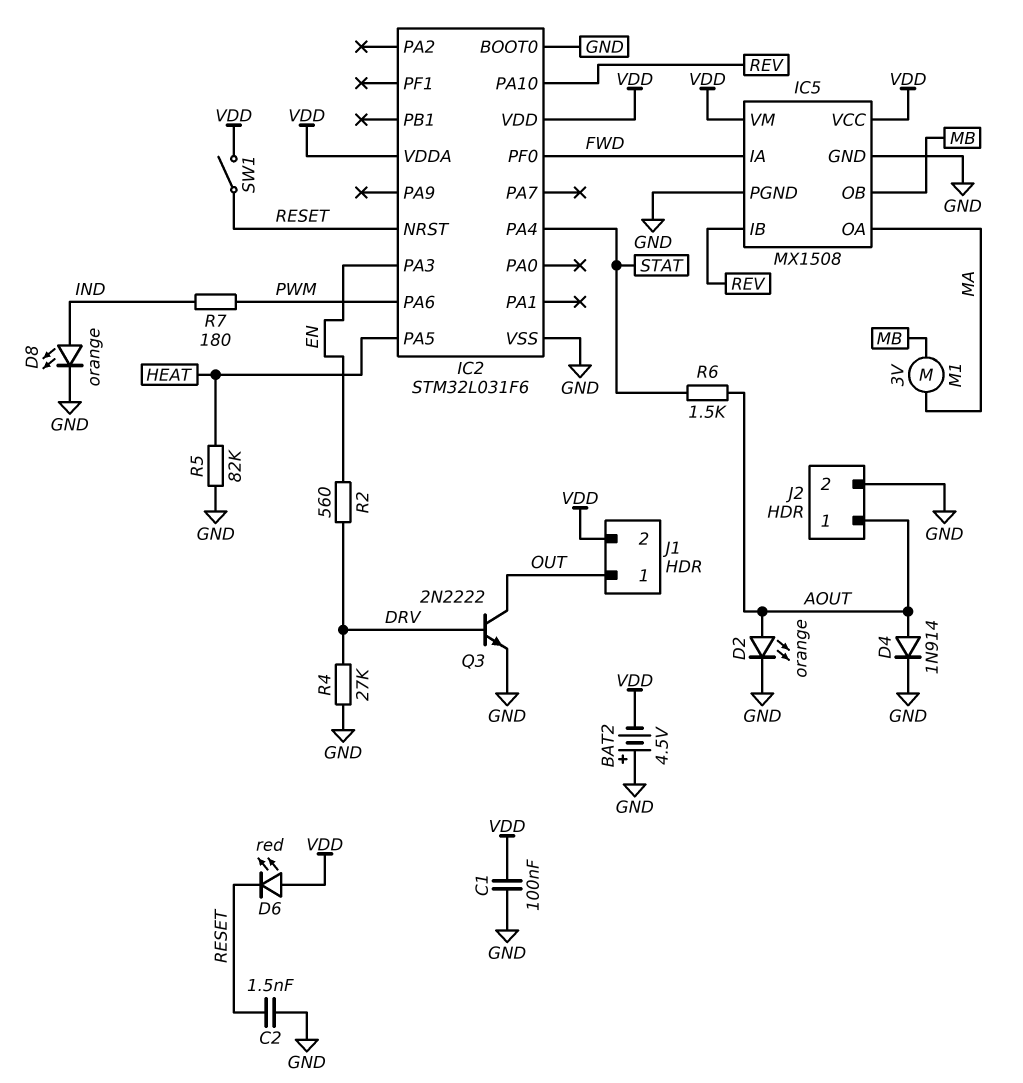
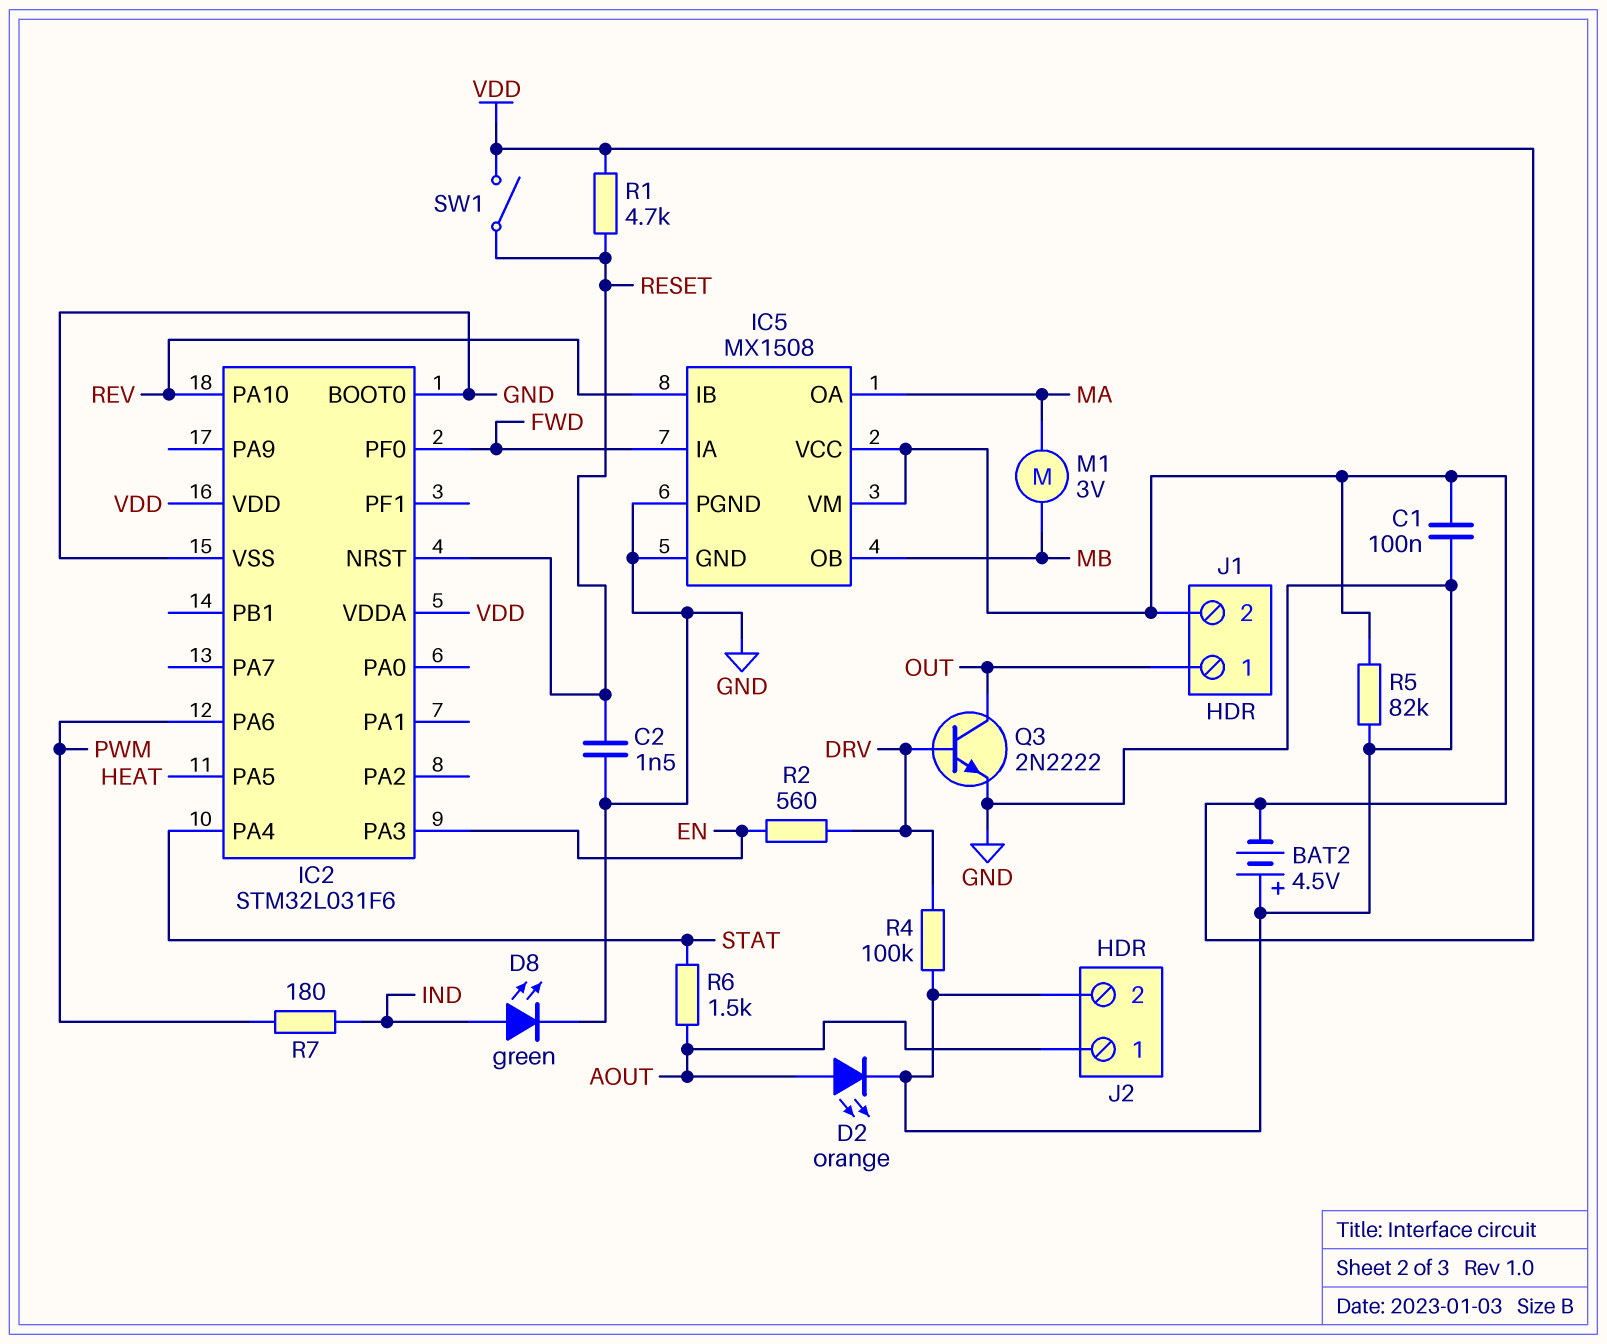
D4: diode 1N914 (A AOUT, K GND) -> none
D6: LED red (A VDD, K RESET) -> none
D8: LED orange (A IND, K GND) -> LED green (A IND, K GND)
R1: none -> 4.7k (RESET, VDD)
R4: 27k (DRV, GND) -> 100k (DRV, GND)
R5: 82k (GND, HEAT) -> 82k (GND, VDD)

